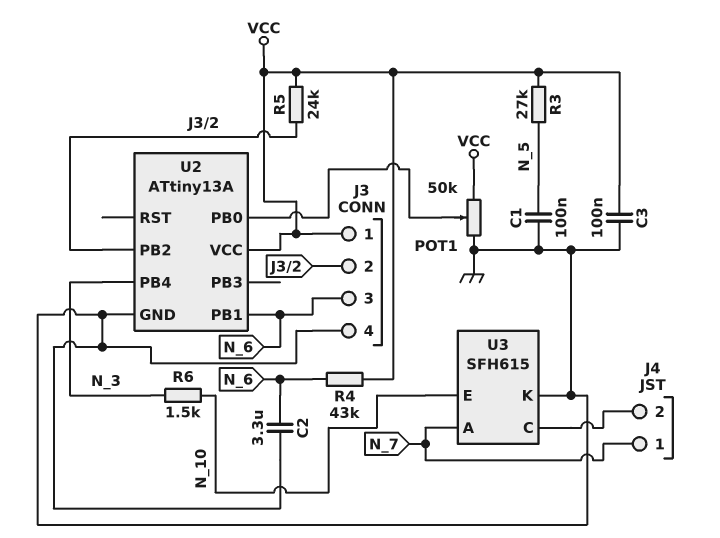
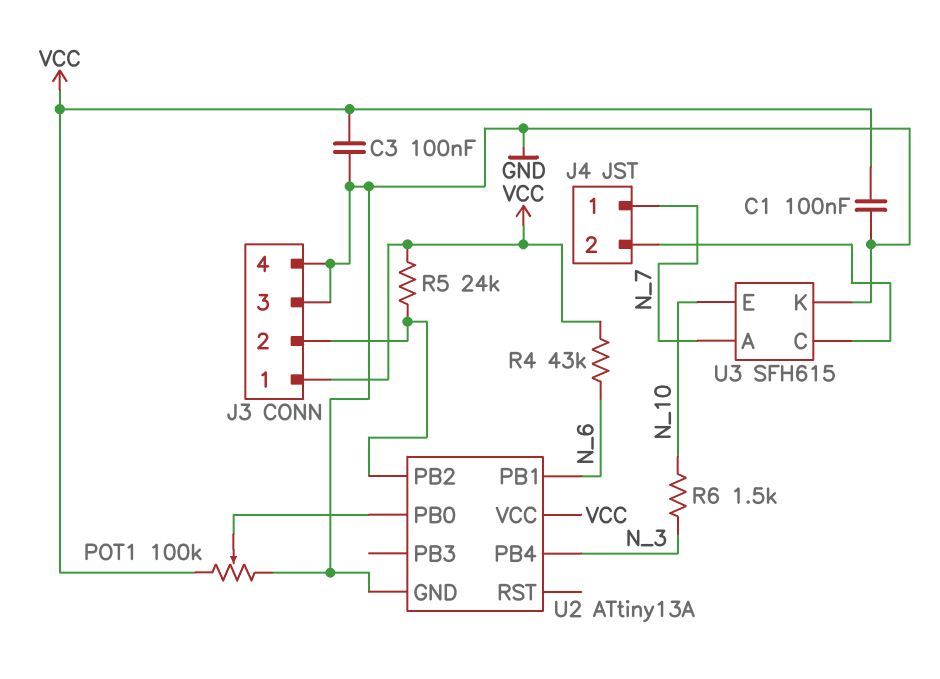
C1: 100nF (GND, N_5) -> 100nF (GND, VCC)
C2: 3.3uF (GND, N_6) -> none
J3 pin 3: N_6 -> GND
POT1: 50k (GND, VCC, wiper U2/PB0) -> 100k (GND, VCC, wiper U2/PB0)
R3: 27k (N_5, VCC) -> none

